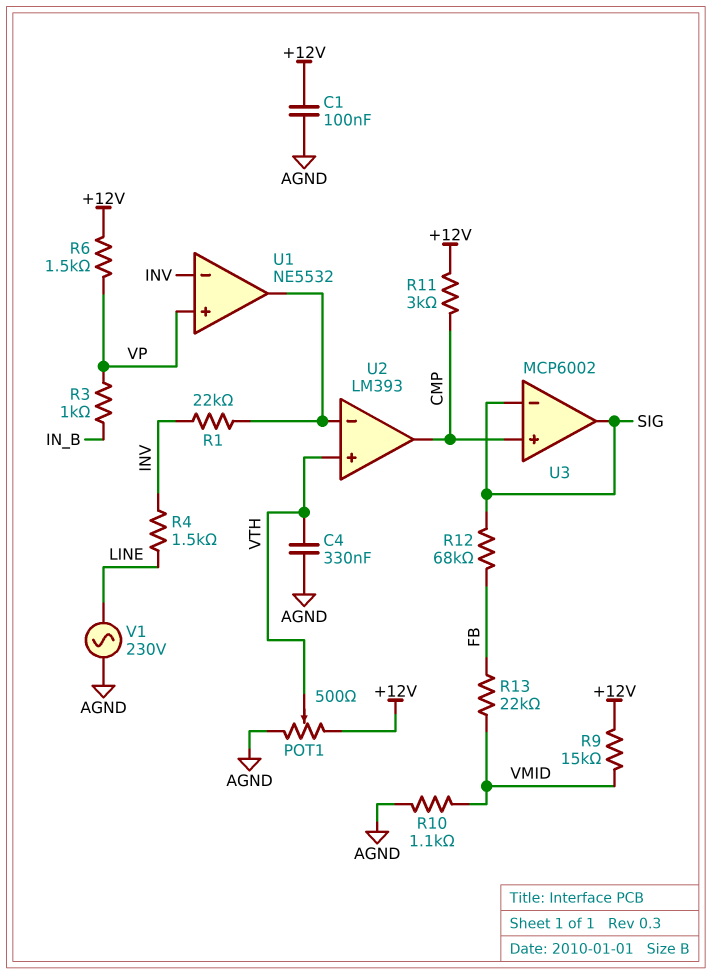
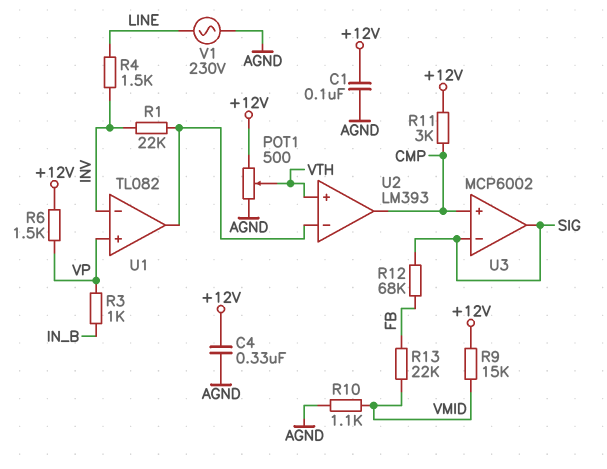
C4: 330nF (AGND, VTH) -> 330nF (+12V, AGND)
U1: NE5532 -> TL082

